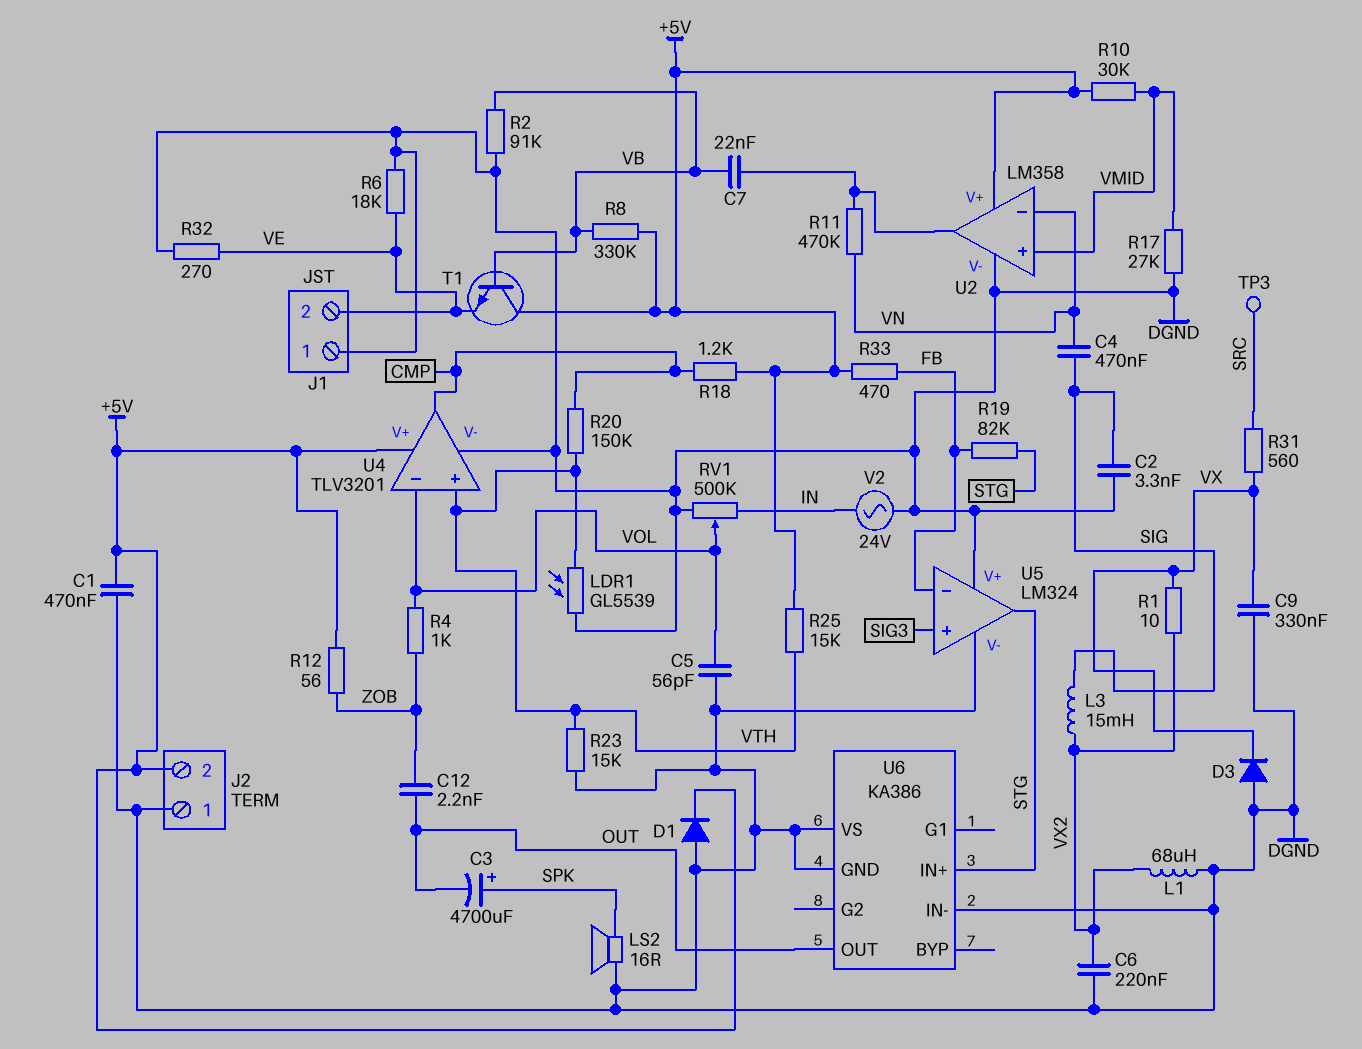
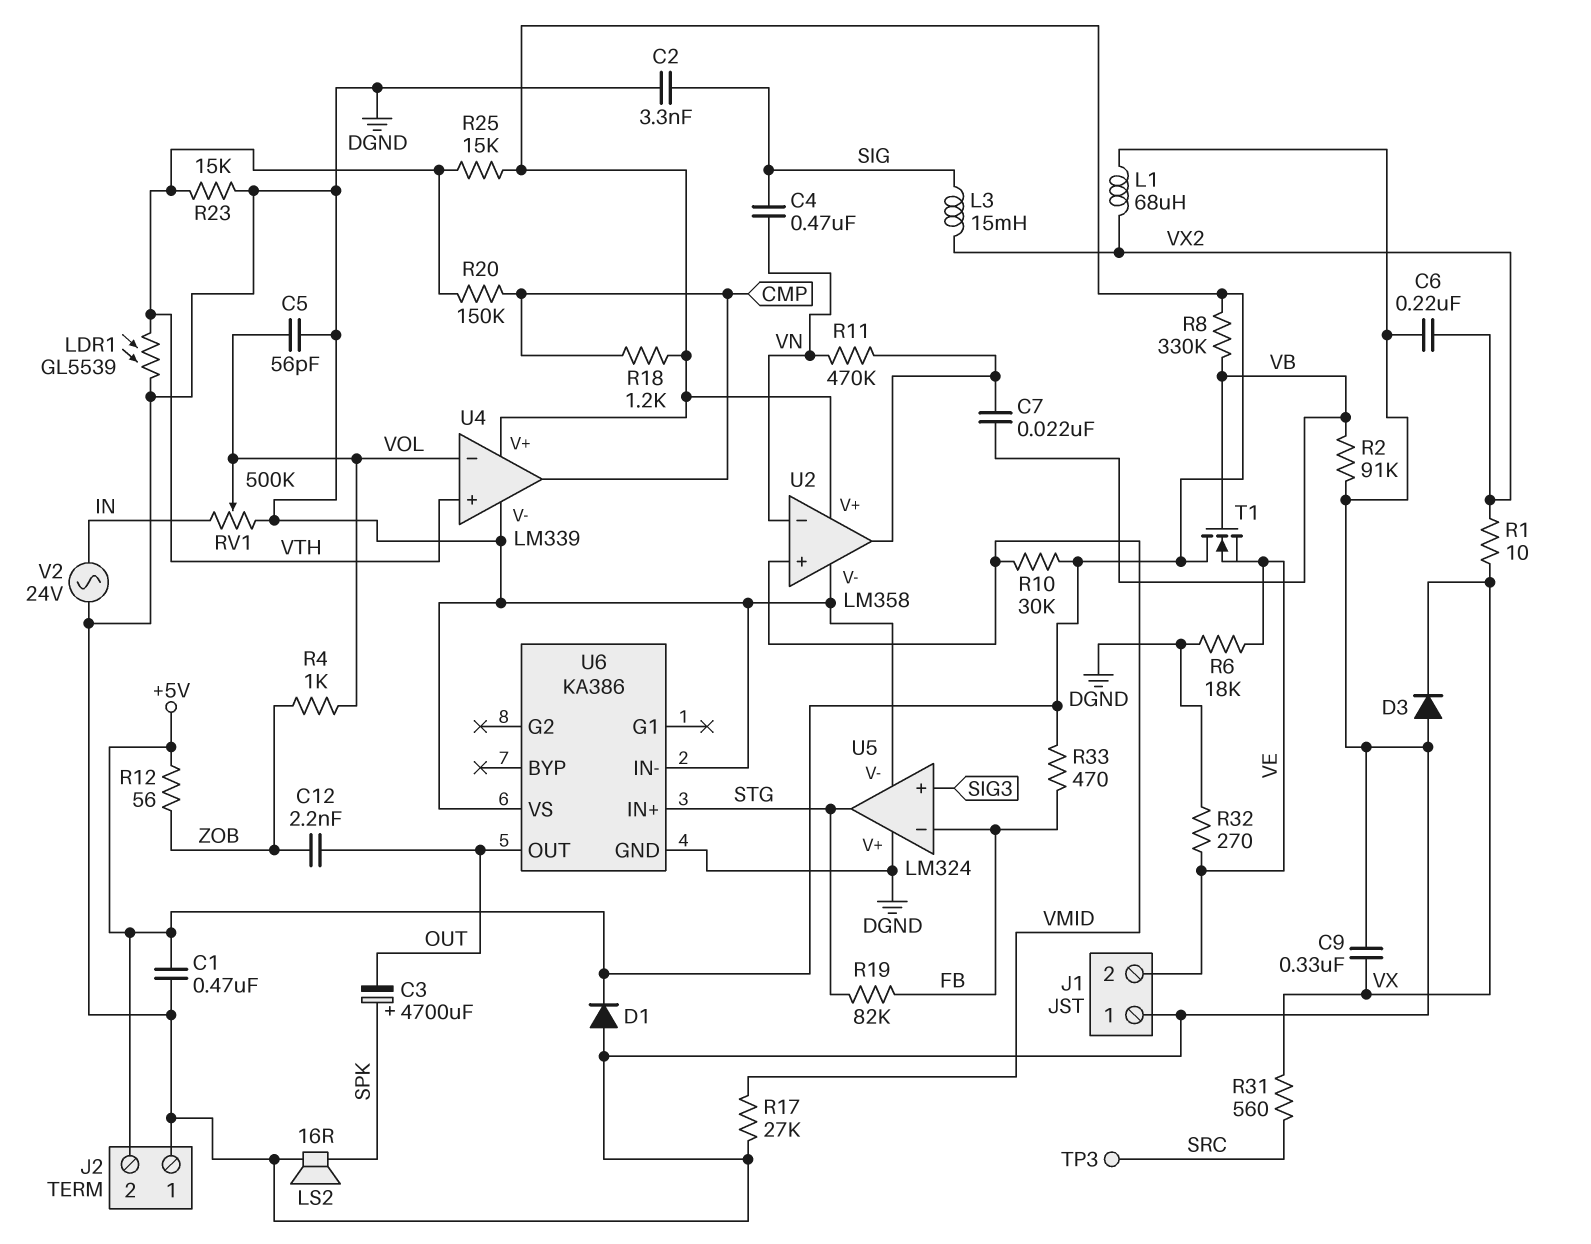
T1: NPN (B VB, C +5V, E VE) -> NMOS (G VB, D +5V, S VE)
U4: TLV3201 -> LM339

